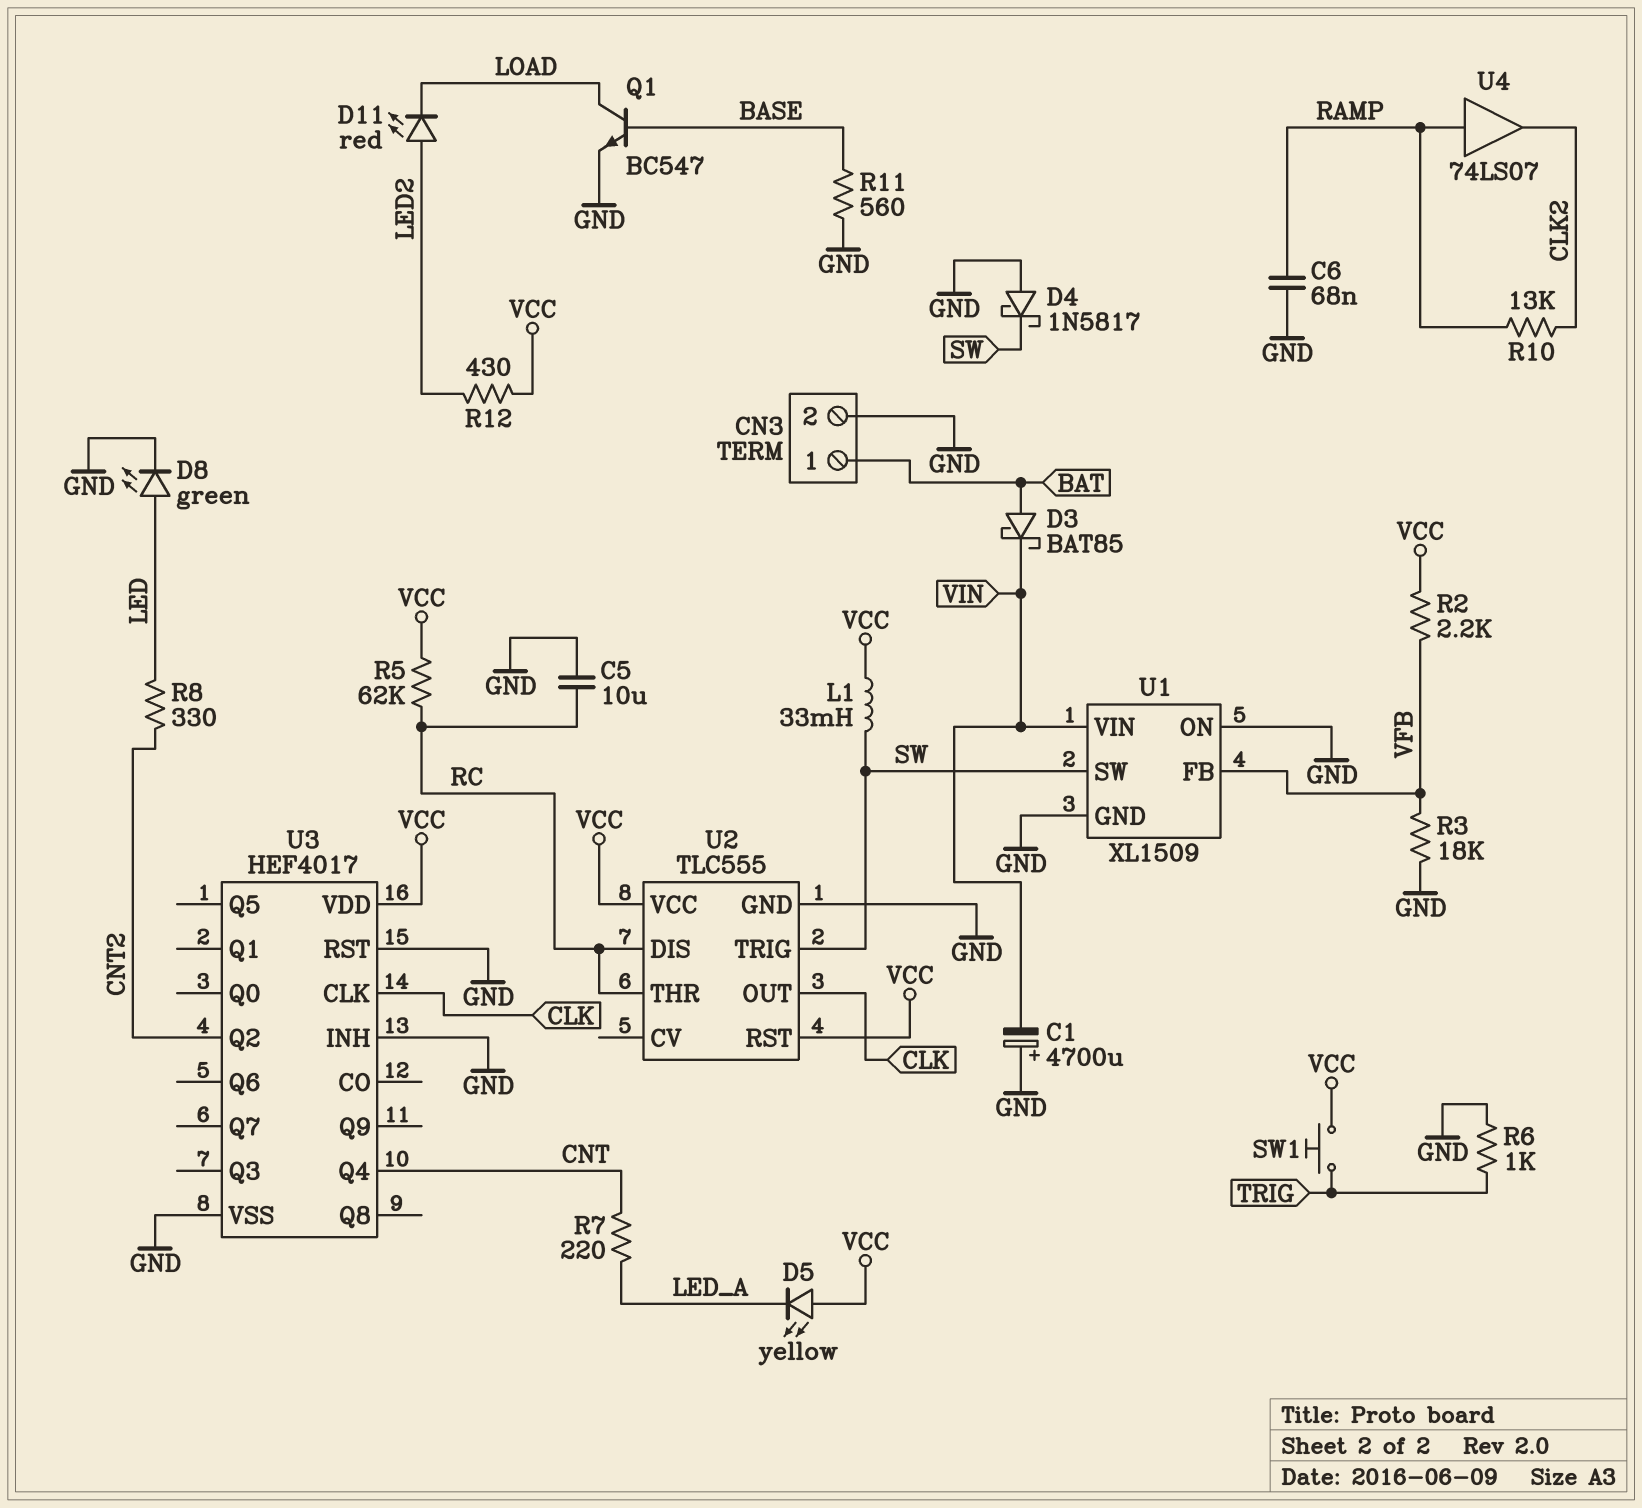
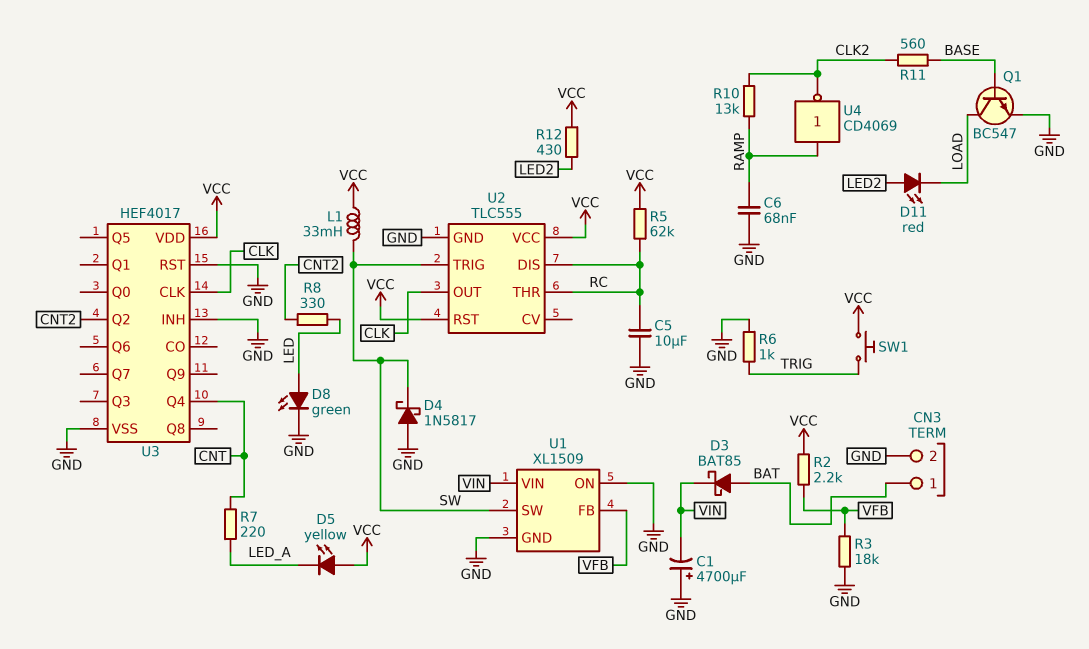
R11: 560 (BASE, GND) -> 560 (BASE, CLK2)
U4: buffer 74LS07 (in RAMP, out CLK2) -> NOT CD4069 (in RAMP, out CLK2)

